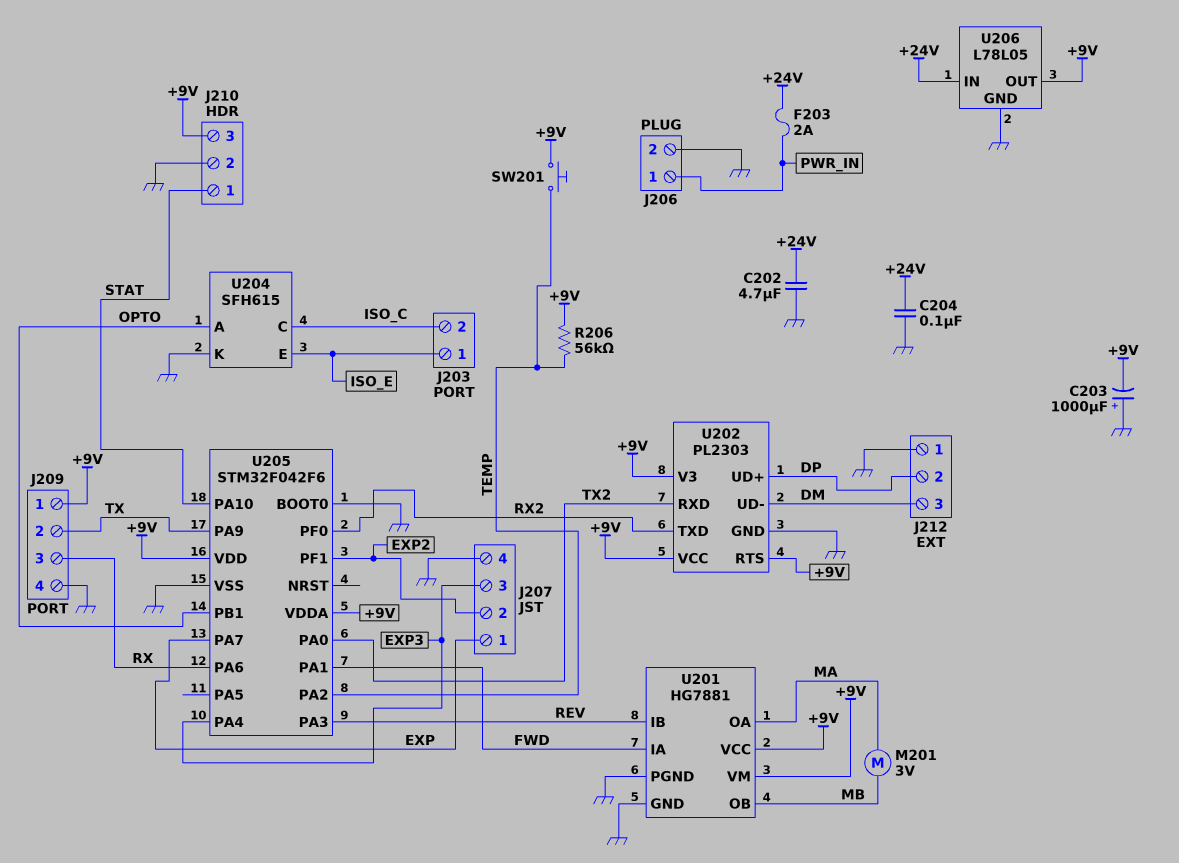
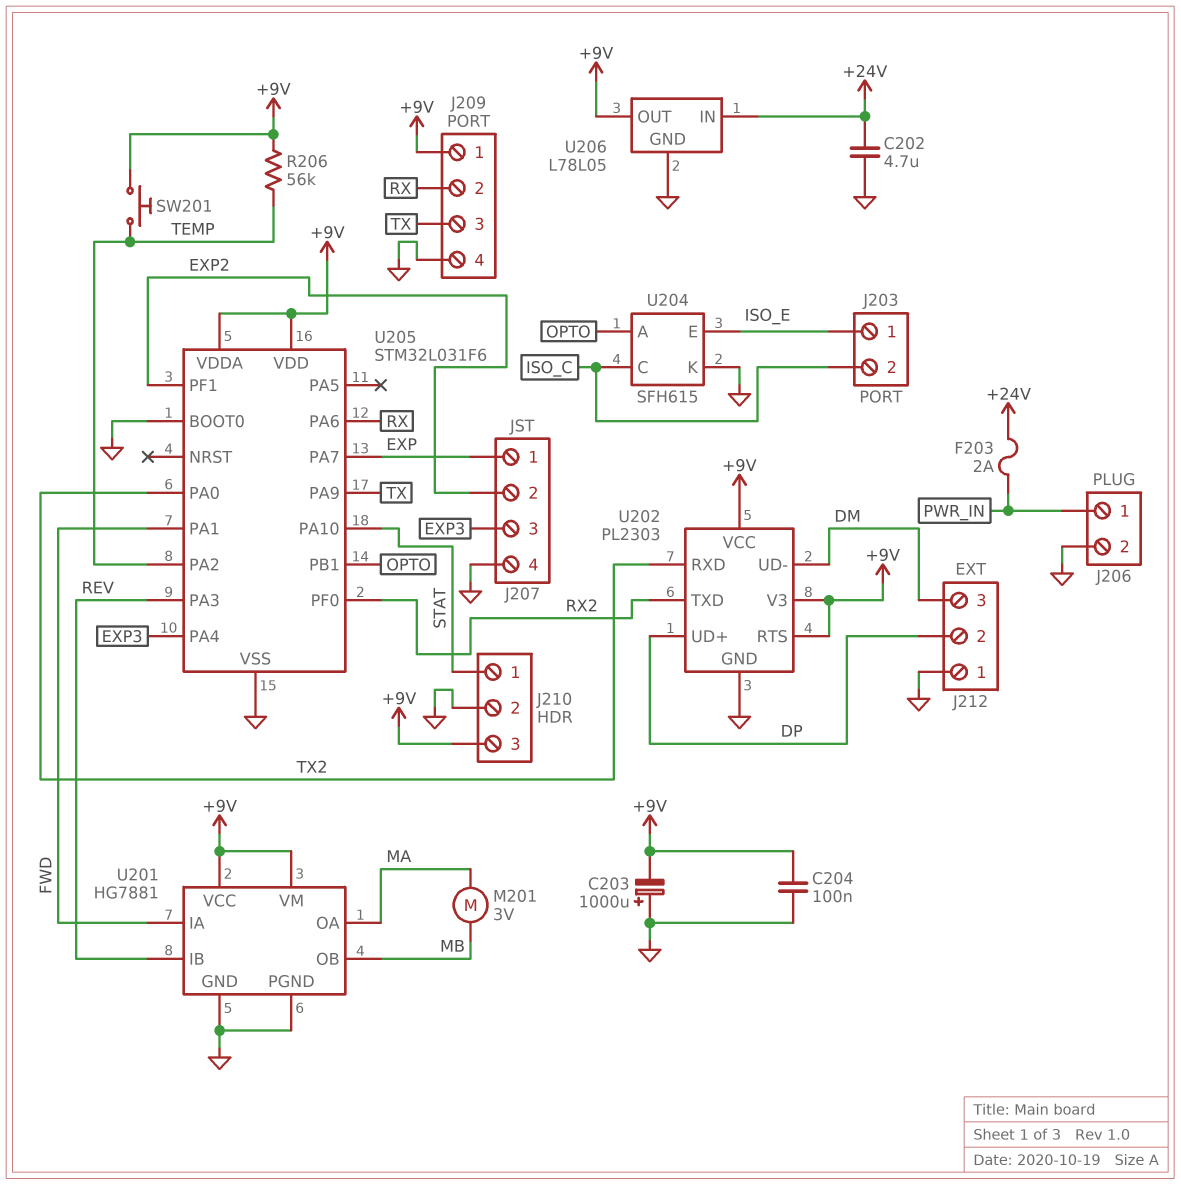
C204: 100nF (+24V, GND) -> 100nF (+9V, GND)
J209 pin 2: TX -> RX
J209 pin 3: RX -> TX
U205: STM32F042F6 -> STM32L031F6

